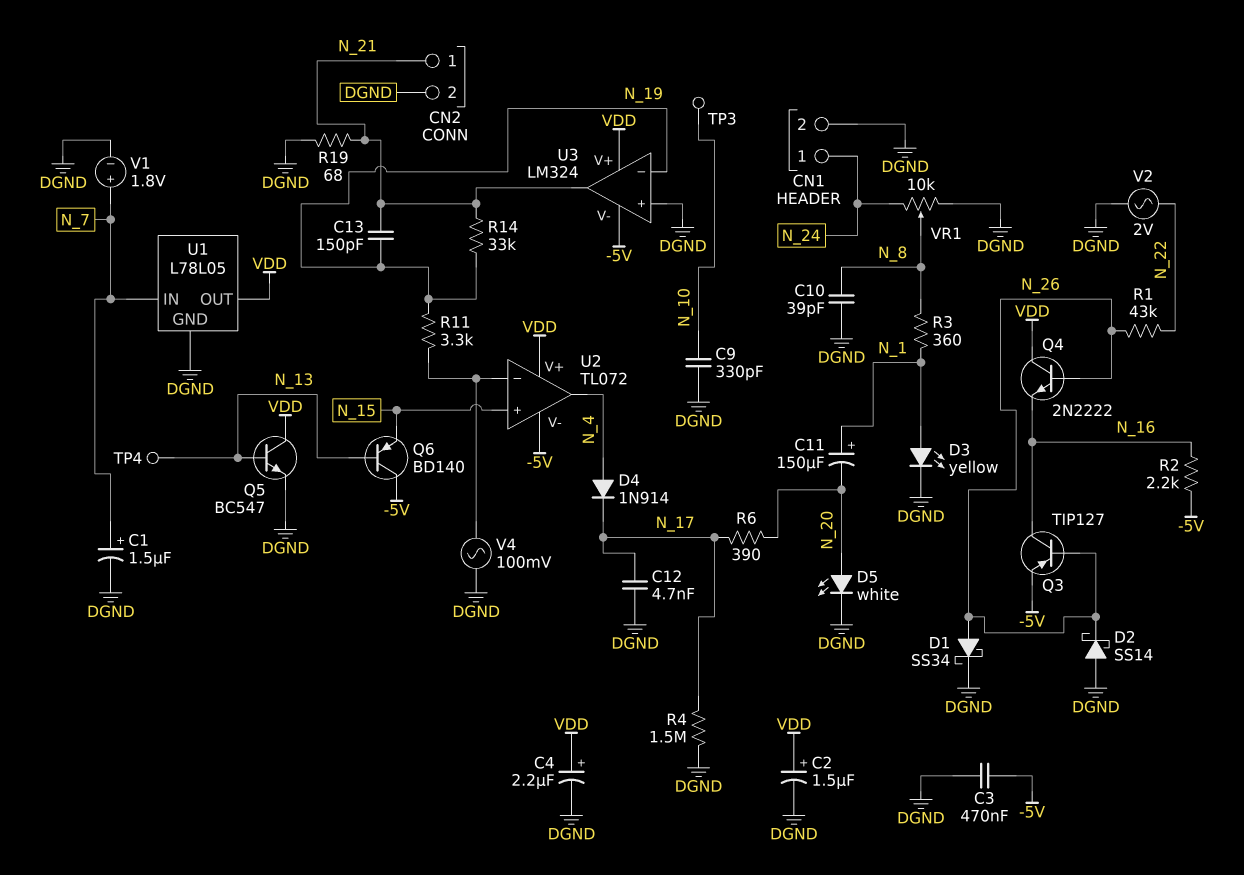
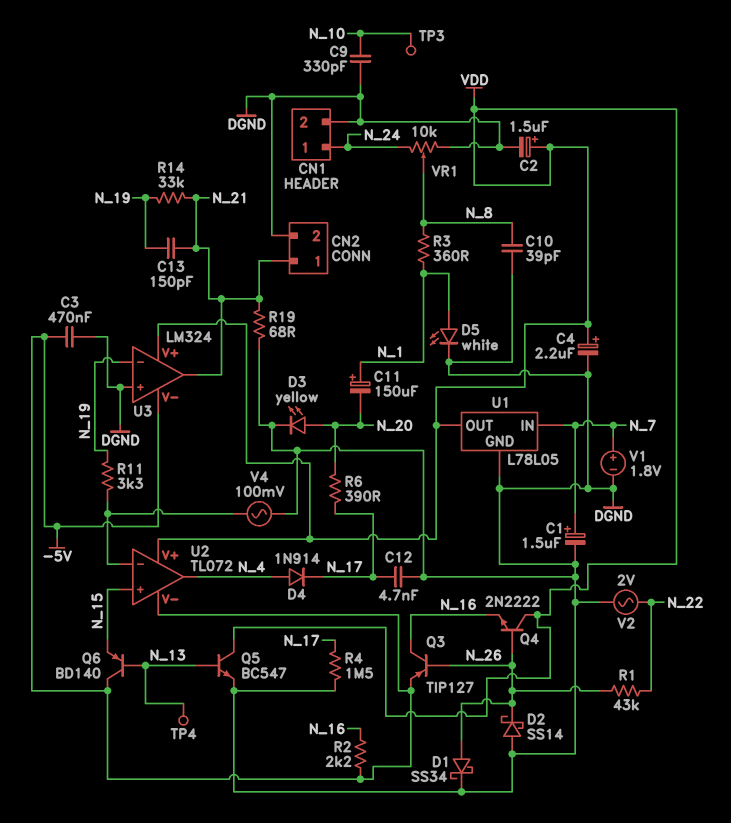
D3: LED yellow (A N_1, K DGND) -> LED yellow (A N_20, K DGND)
D5: LED white (A N_20, K DGND) -> LED white (A N_1, K DGND)

